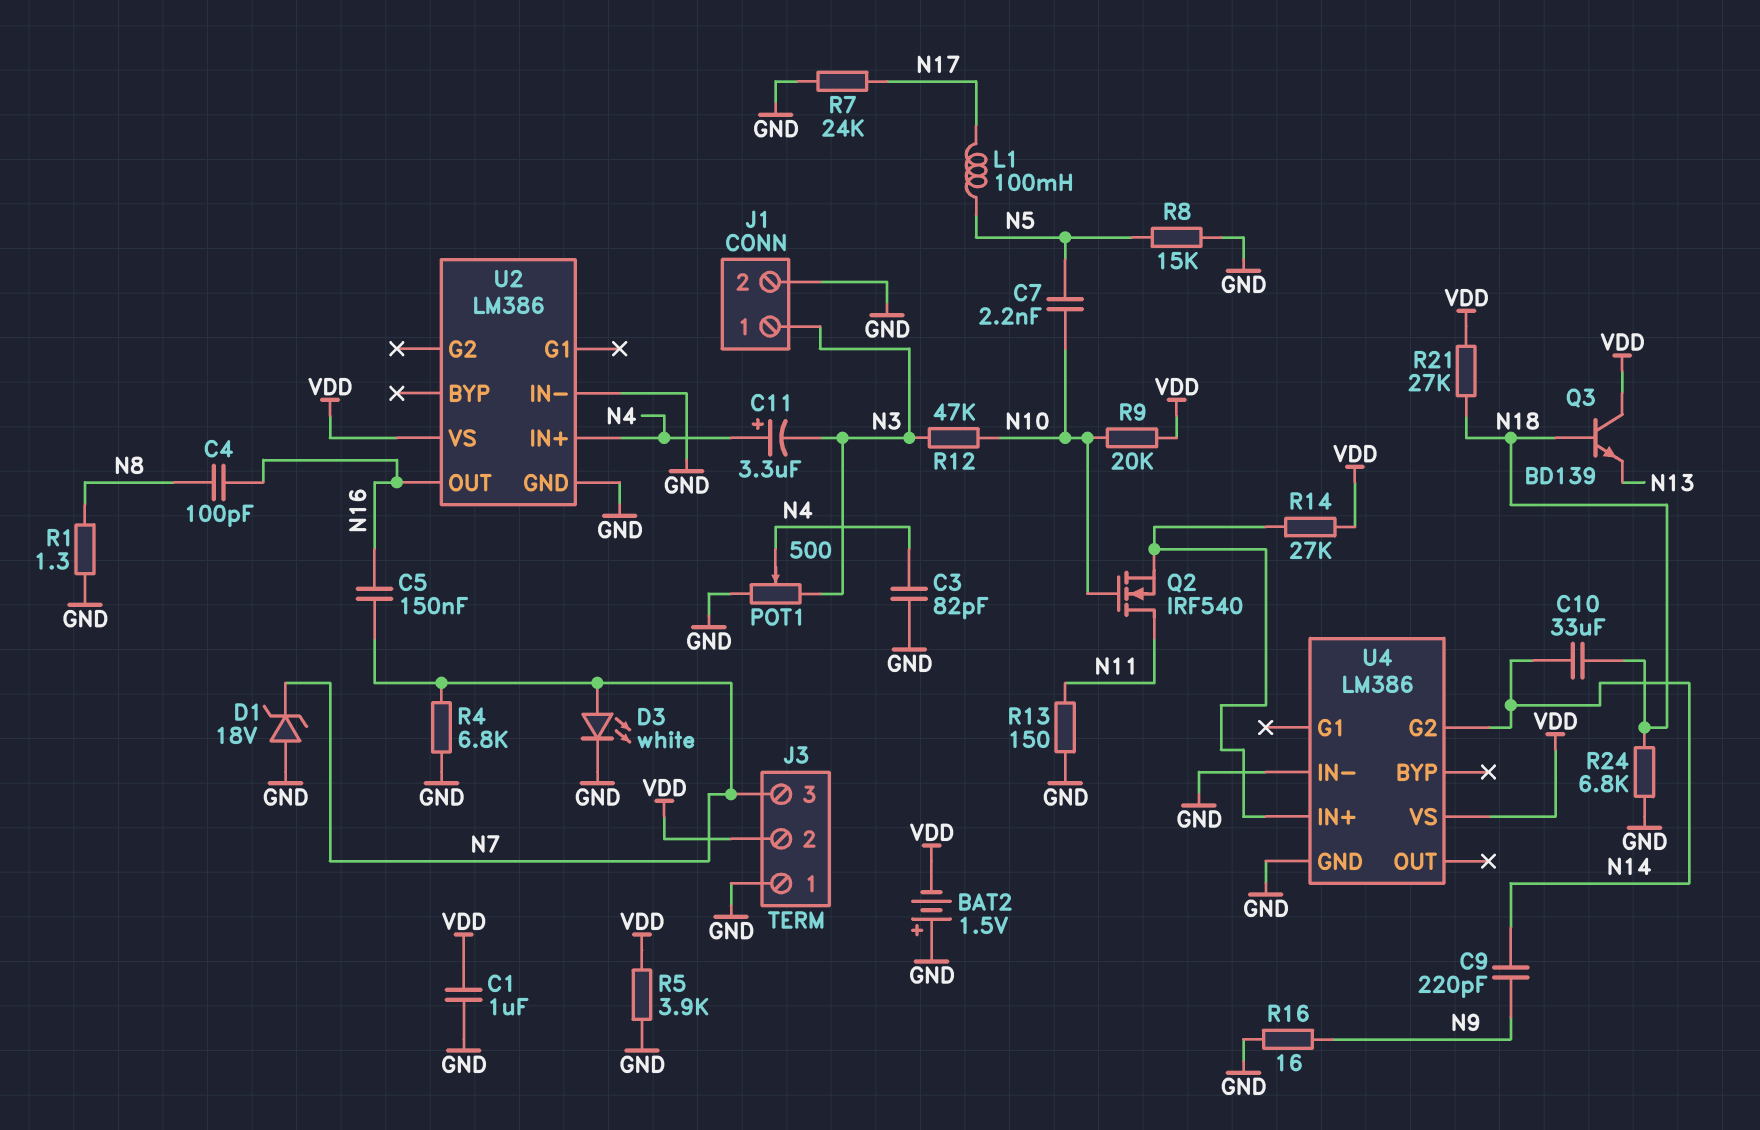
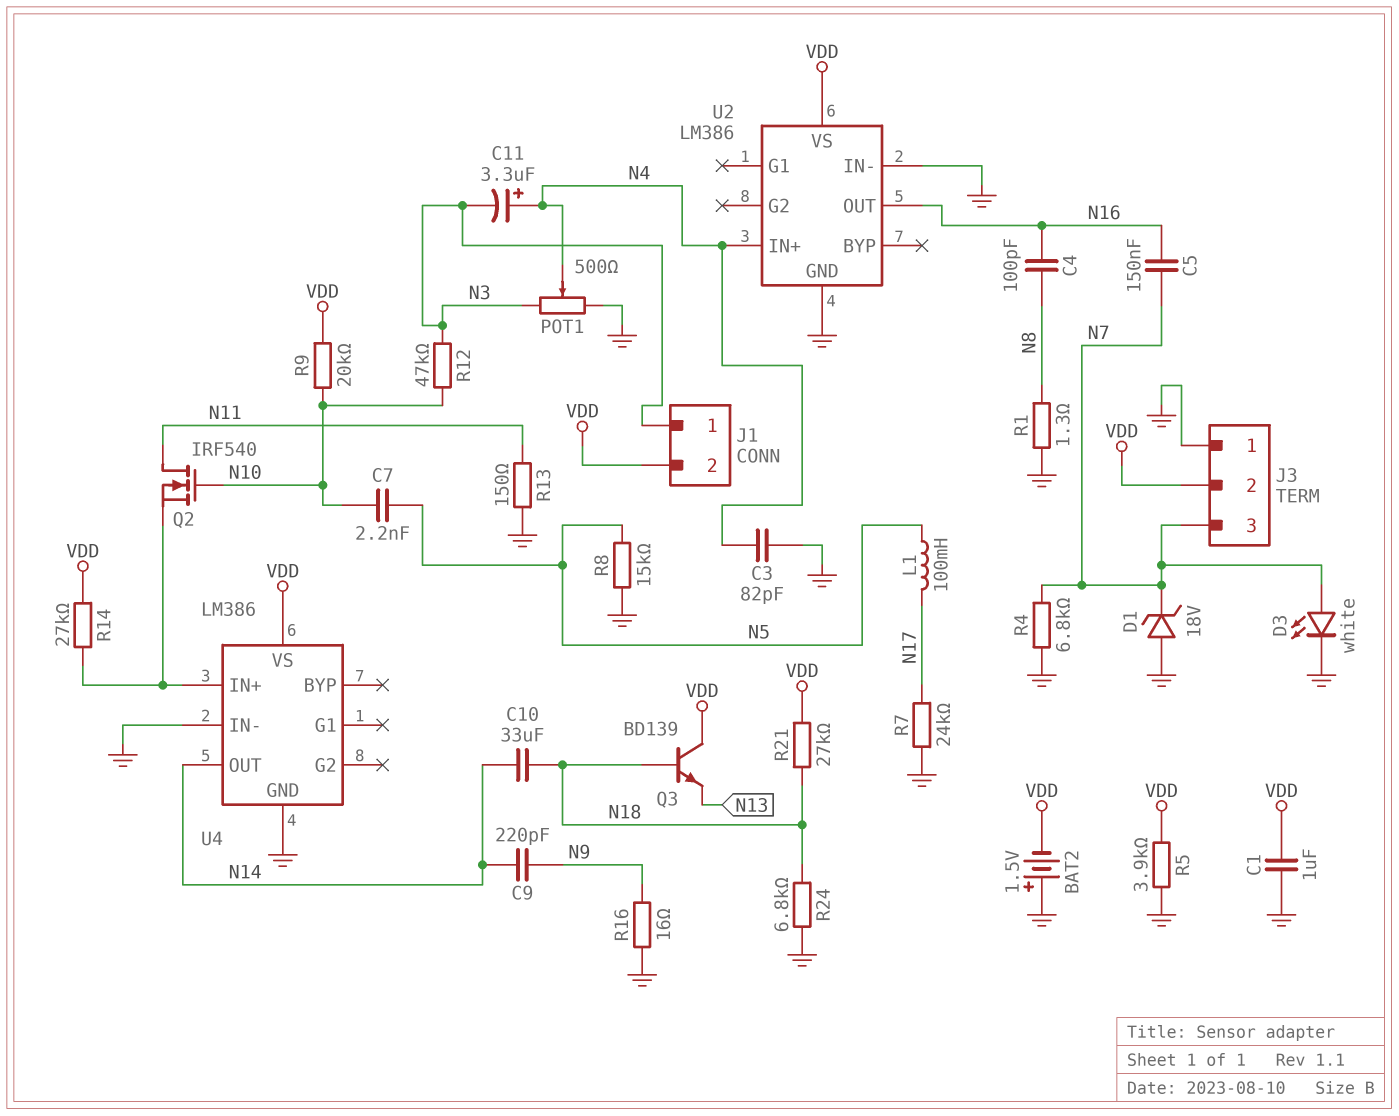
J1 pin 2: GND -> VDD
U4 pin G2: N14 -> none
U4 pin OUT: none -> N14

